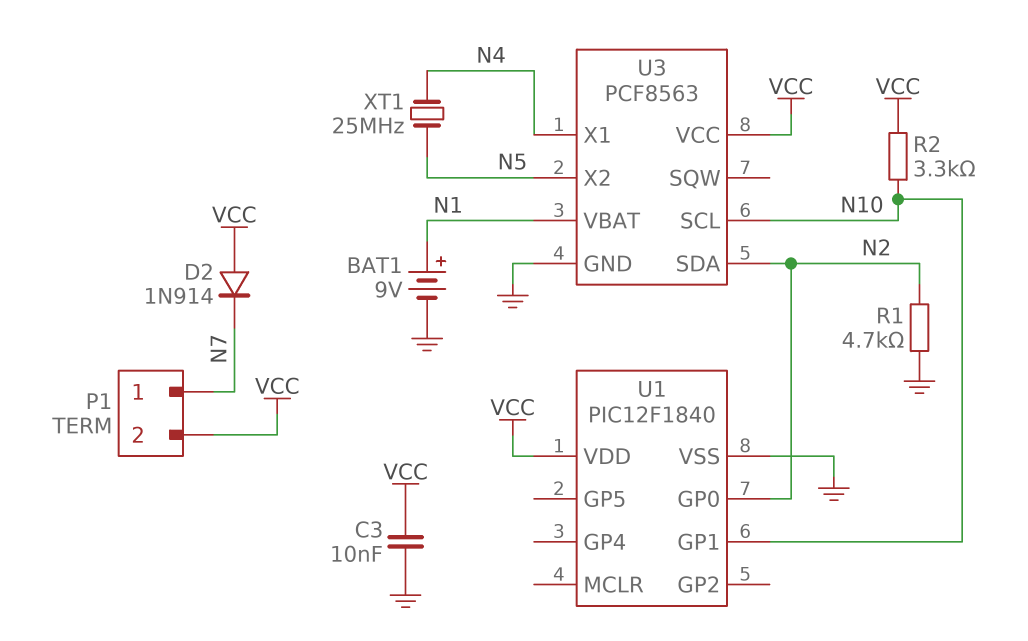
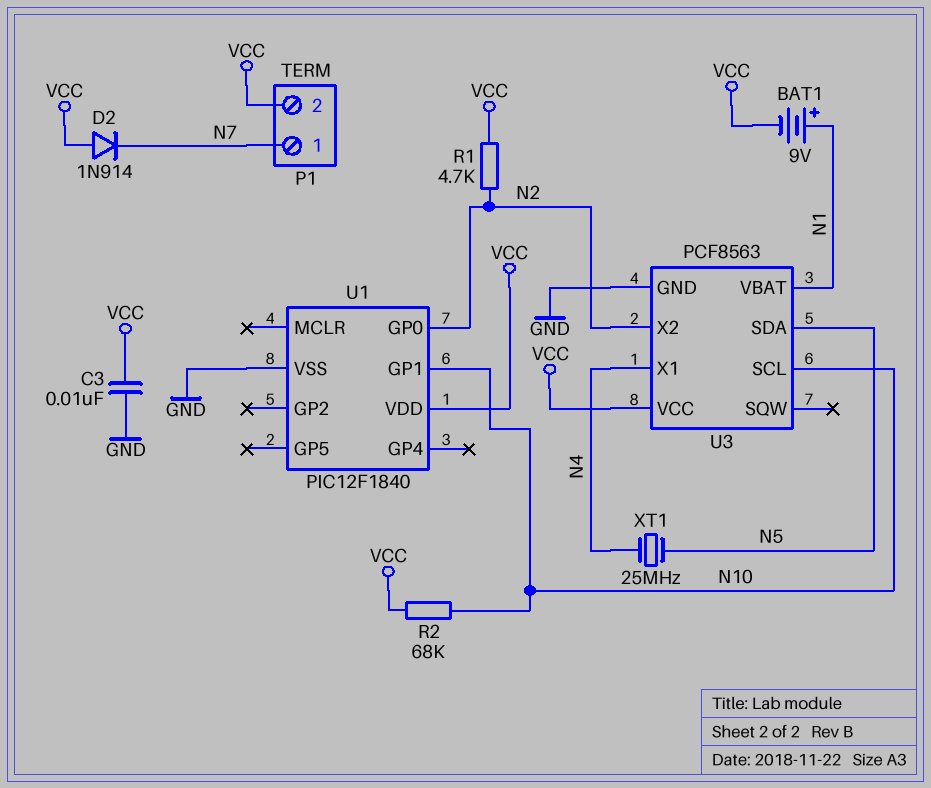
BAT1: 9V (plus N1, minus GND) -> 9V (plus N1, minus VCC)
R1: 4.7k (GND, N2) -> 4.7k (N2, VCC)
R2: 3.3k (N10, VCC) -> 68k (N10, VCC)
U3 pin SDA: N2 -> N5
U3 pin X2: N5 -> N2

